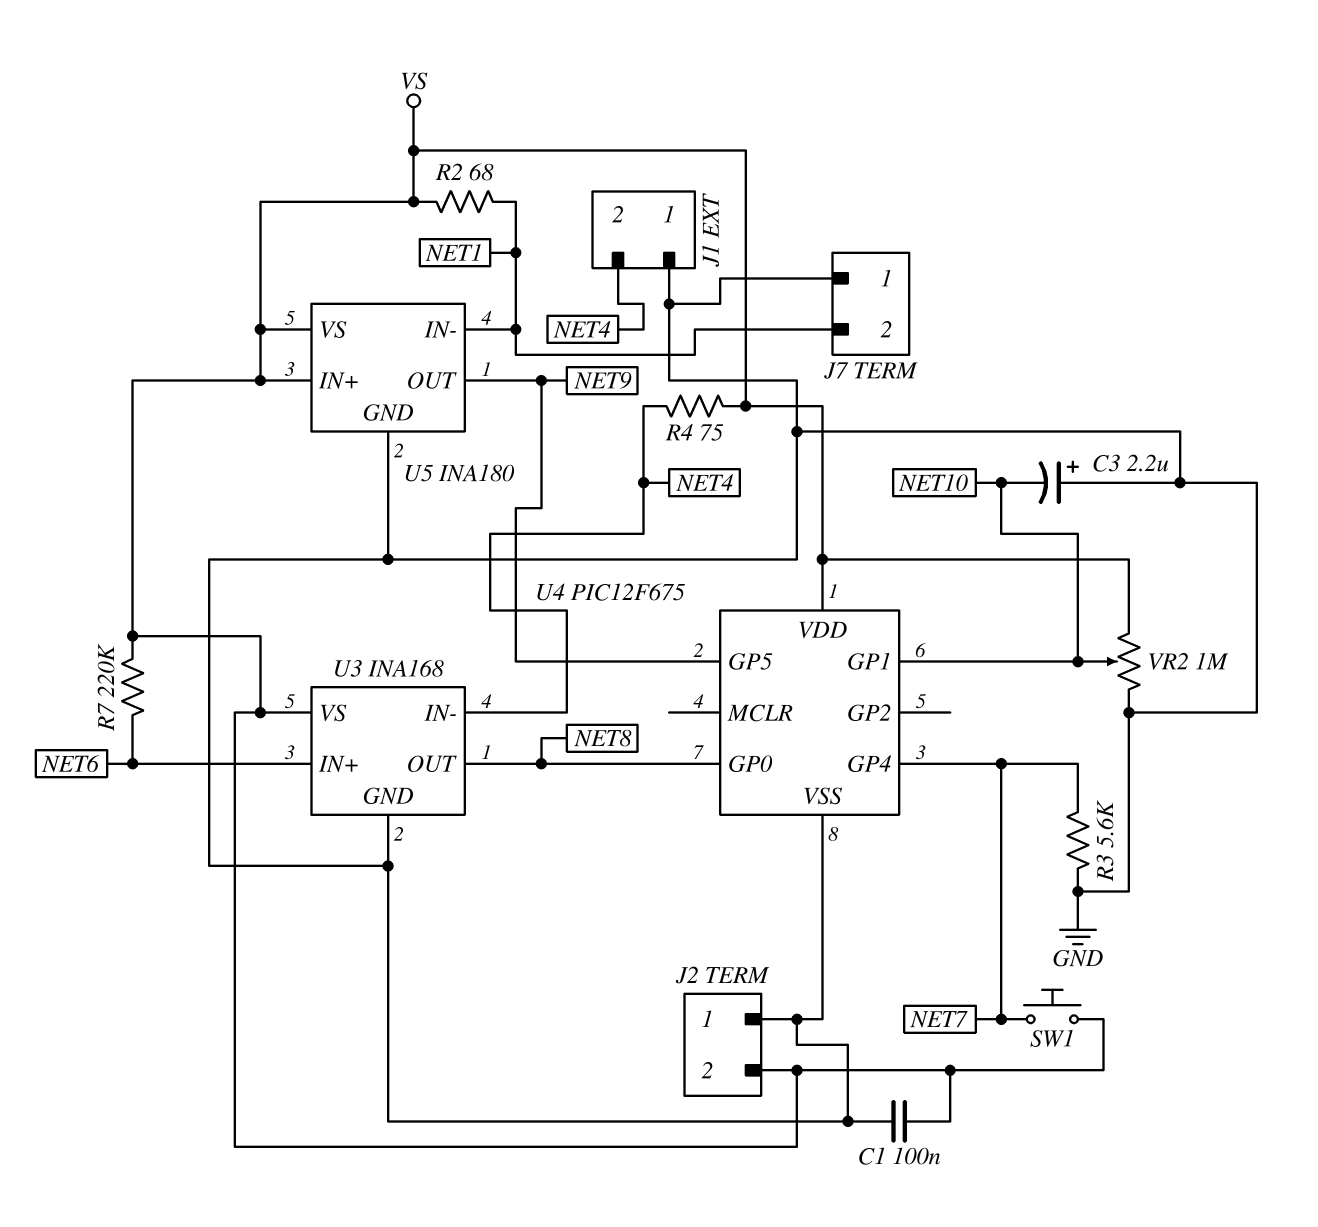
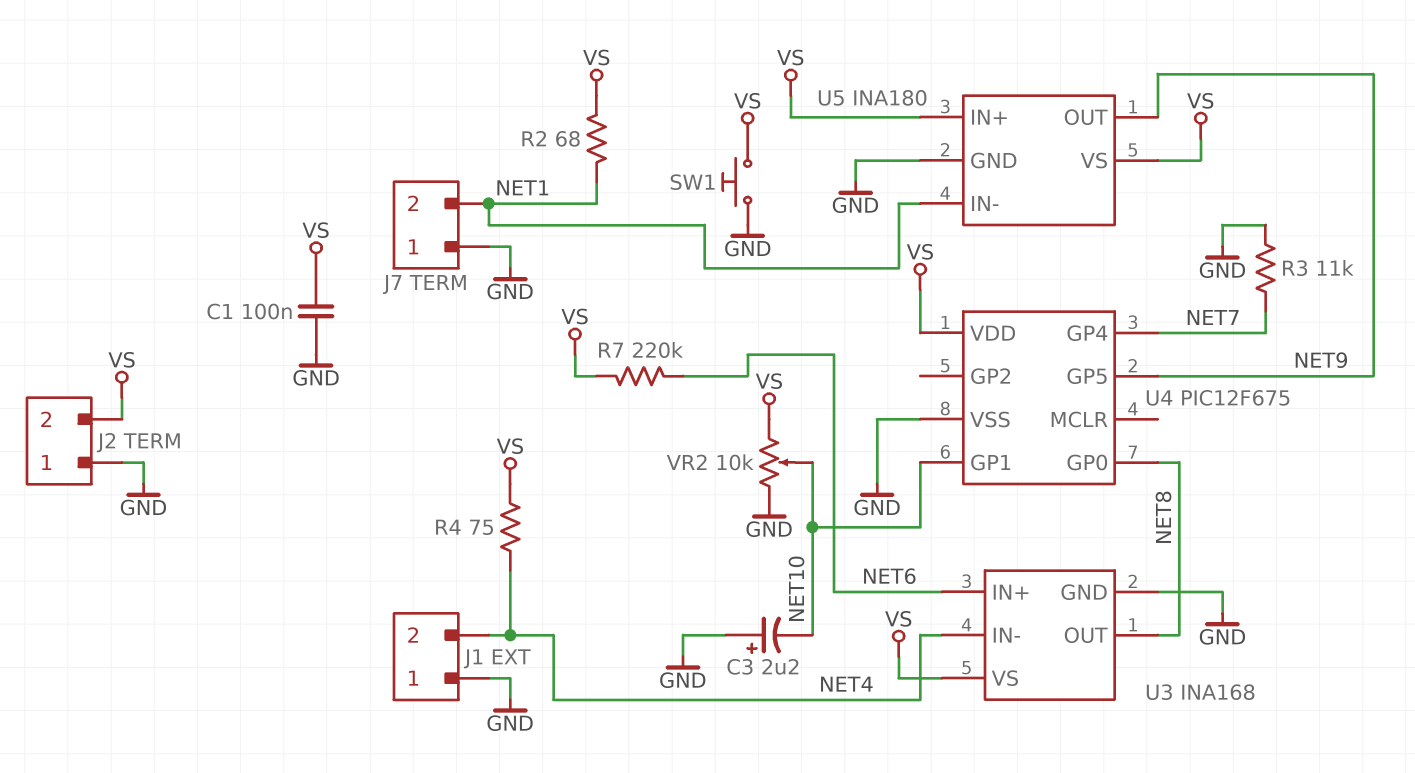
R3: 5.6k (GND, NET7) -> 11k (GND, NET7)
SW1: button (NET7, VS) -> button (GND, VS)
VR2: 1M (GND, VS, wiper NET10) -> 10k (GND, VS, wiper NET10)

